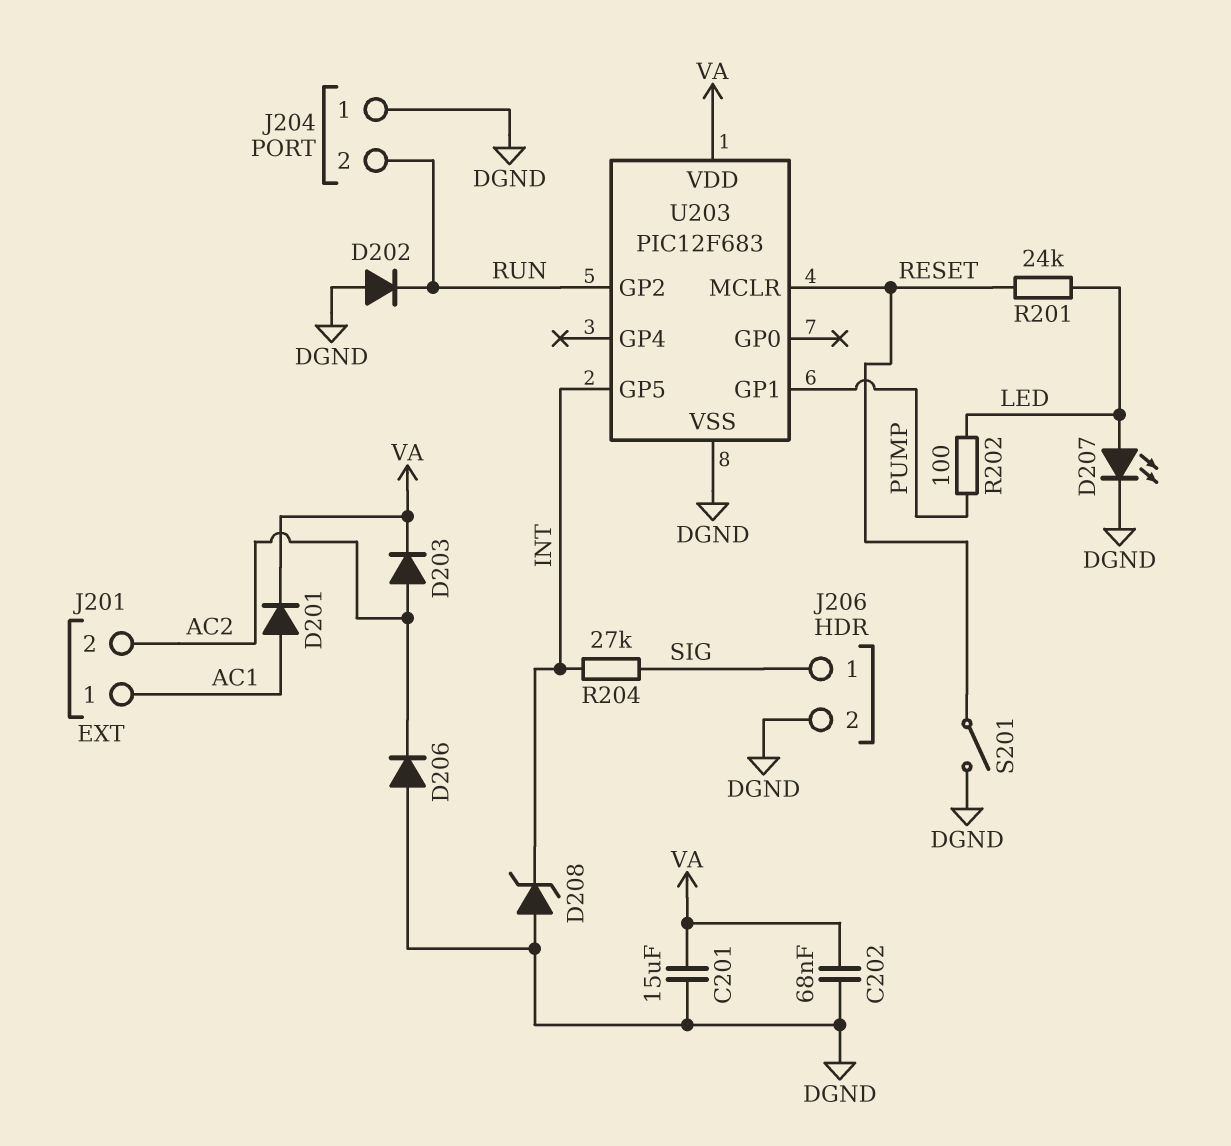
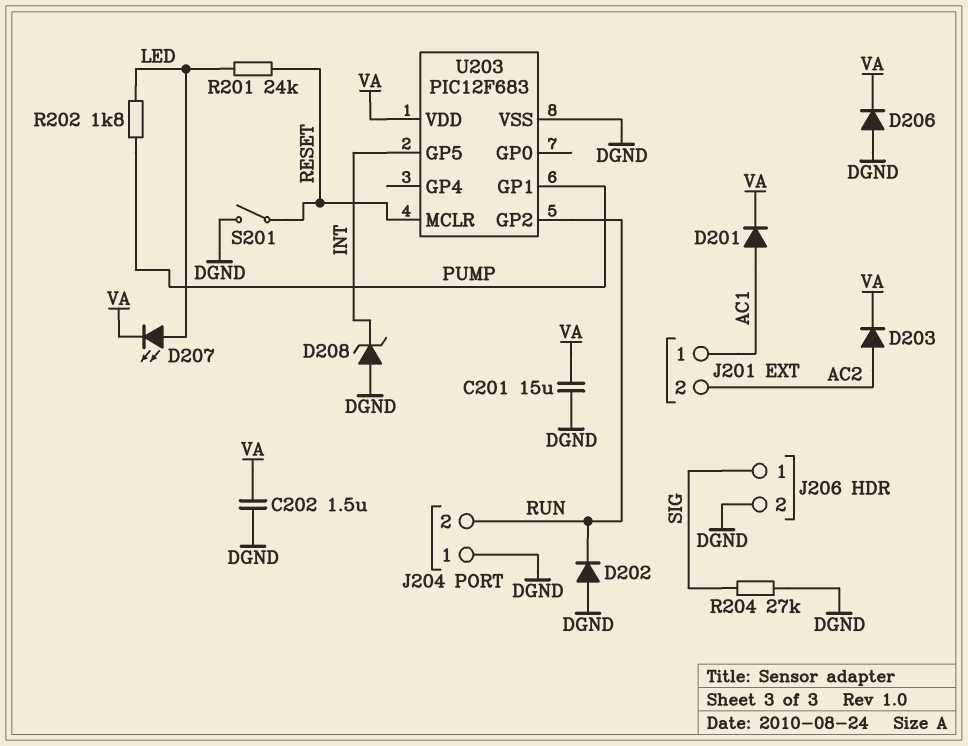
C202: 68nF (DGND, VA) -> 1.5uF (DGND, VA)
D206: diode (A DGND, K AC2) -> diode (A DGND, K VA)
D207: LED (A LED, K DGND) -> LED (A LED, K VA)
R202: 100 (LED, PUMP) -> 1.8k (LED, PUMP)
R204: 27k (INT, SIG) -> 27k (DGND, SIG)

